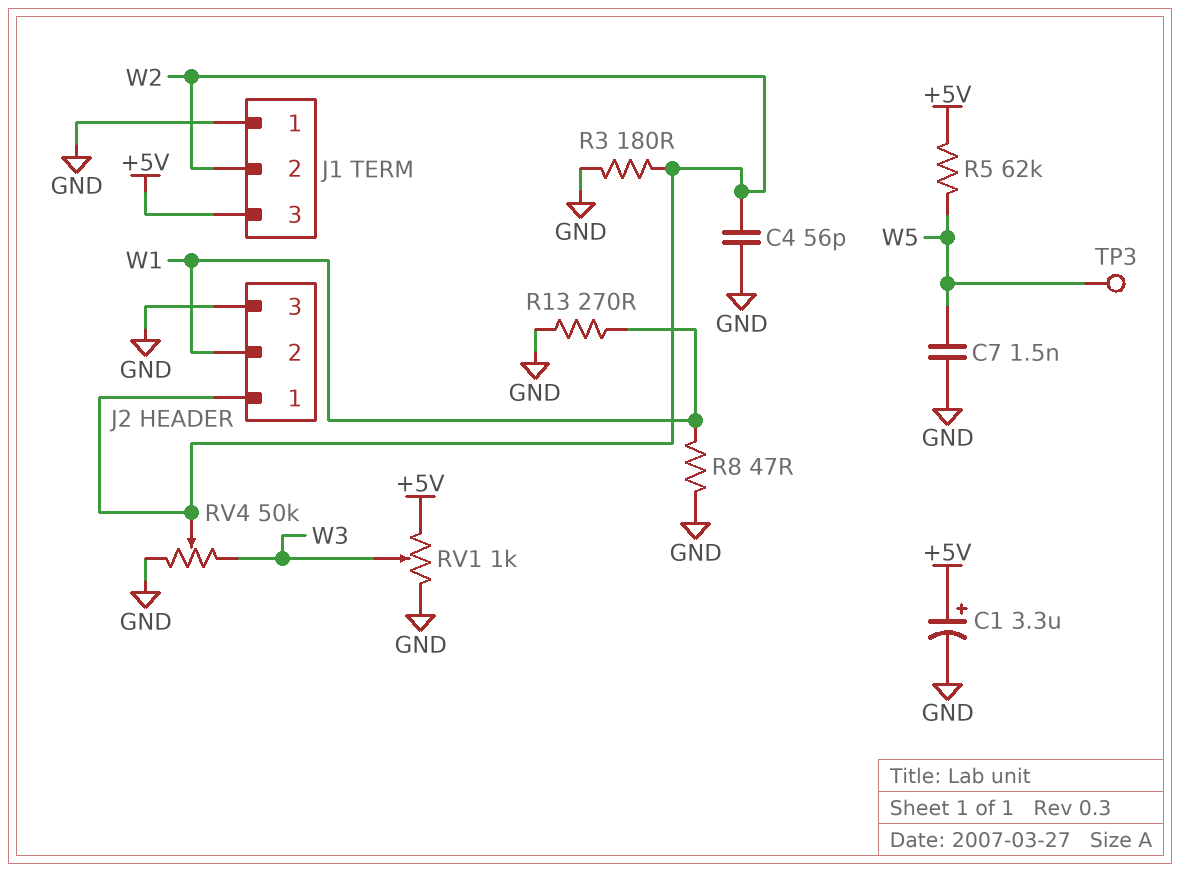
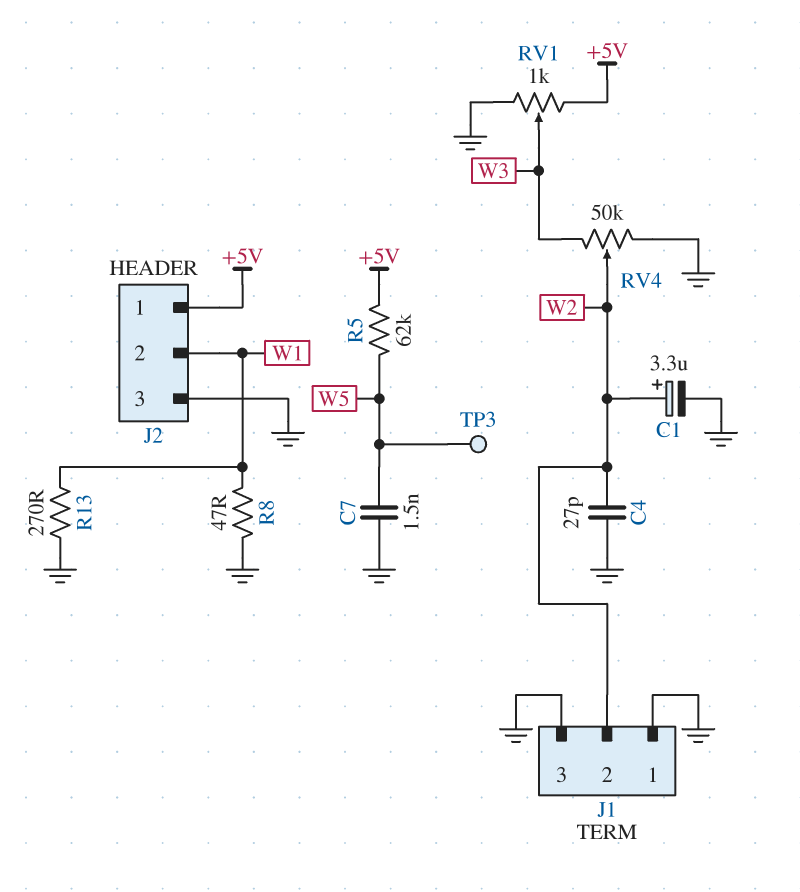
C1: 3.3uF (plus +5V, minus GND) -> 3.3uF (plus W2, minus GND)
C4: 56pF (GND, W2) -> 27pF (GND, W2)
J1 pin 3: +5V -> GND
J2 pin 1: W2 -> +5V
R3: 180 (GND, W2) -> none

